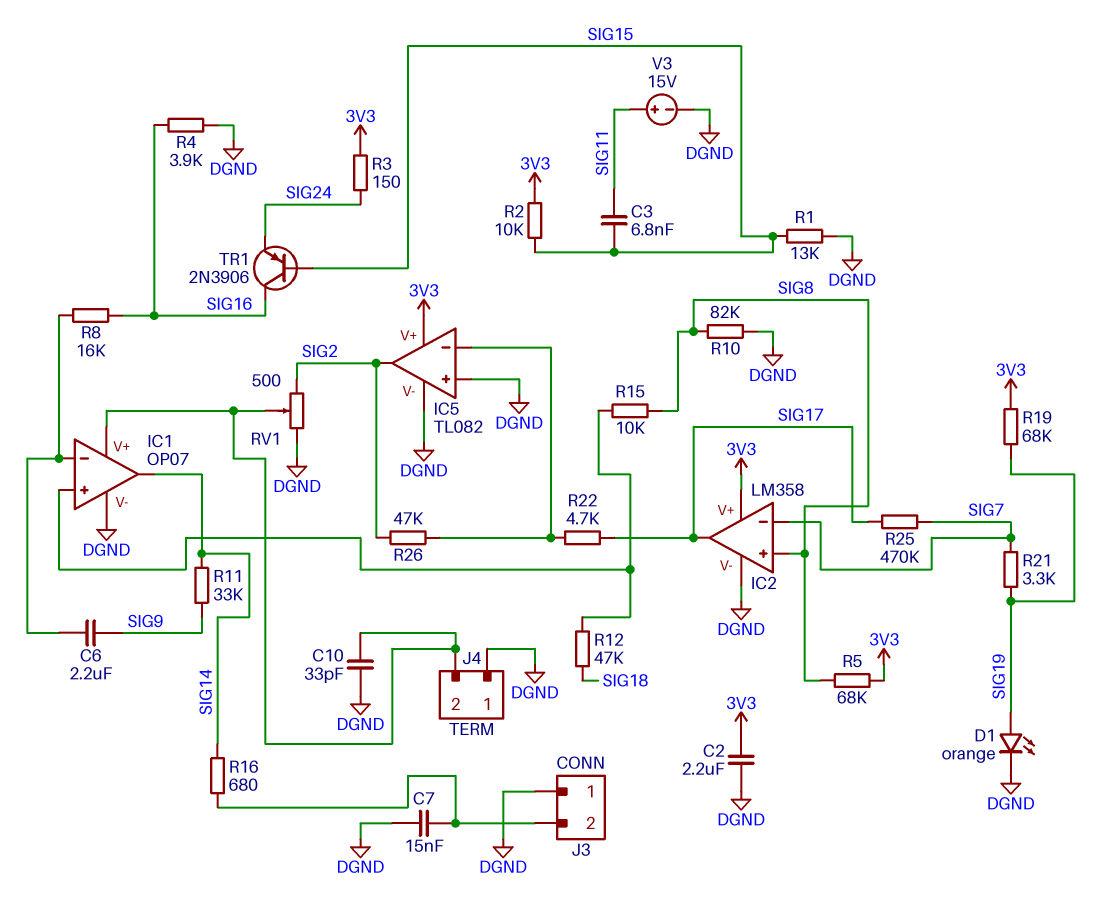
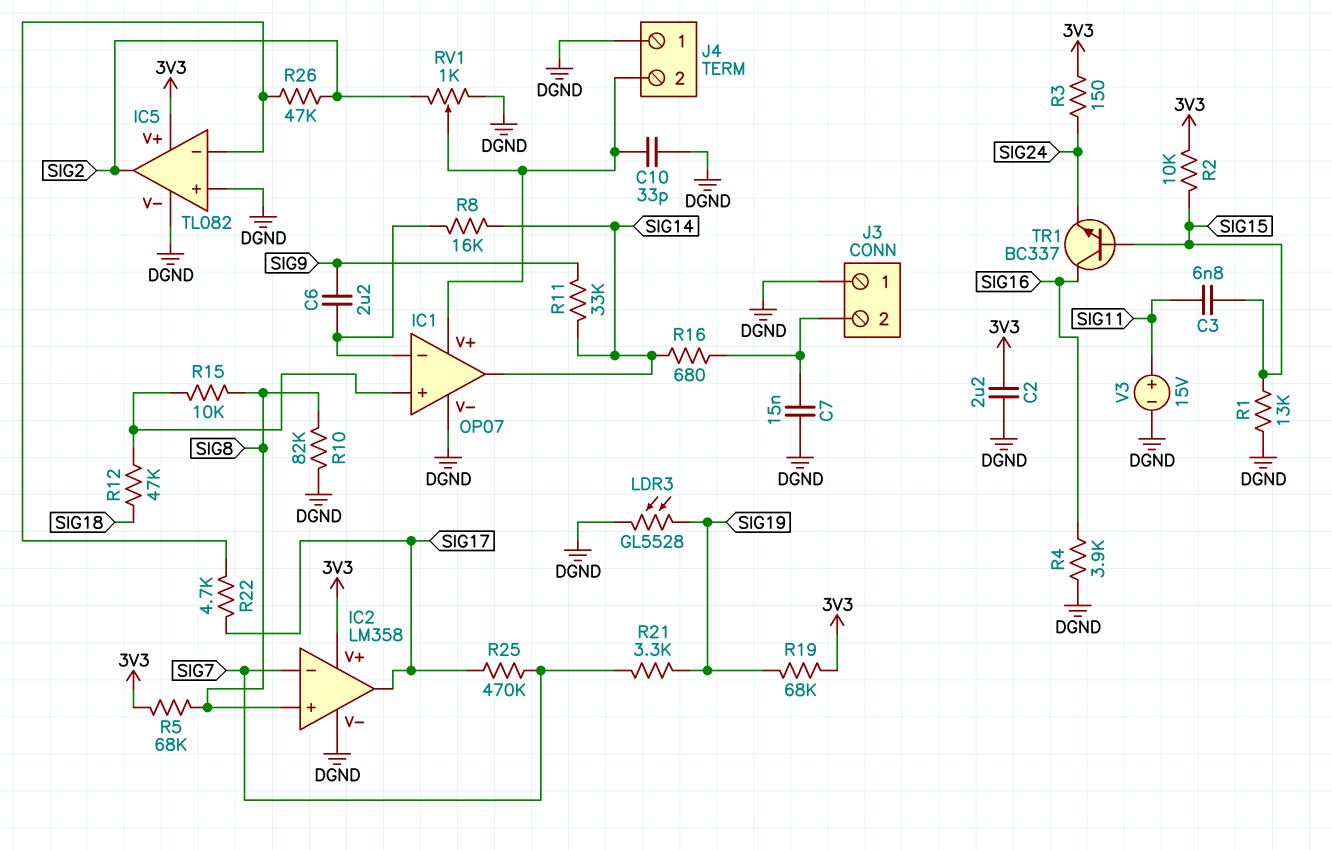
D1: LED orange (A SIG19, K DGND) -> none
LDR3: none -> GL5528 (DGND, SIG19)
R8: 16k (IC1/in-, SIG16) -> 16k (IC1/in-, SIG14)
RV1: 500 (DGND, SIG2, wiper IC1/V+) -> 1k (DGND, SIG2, wiper IC1/V+)
TR1: PNP 2N3906 (B SIG15, C SIG16, E SIG24) -> NPN BC337 (B SIG15, C SIG16, E SIG24)

